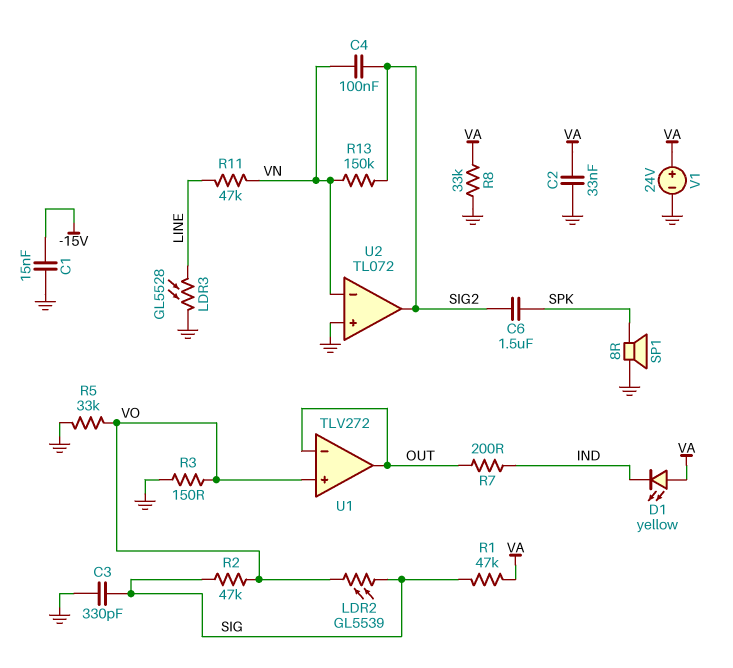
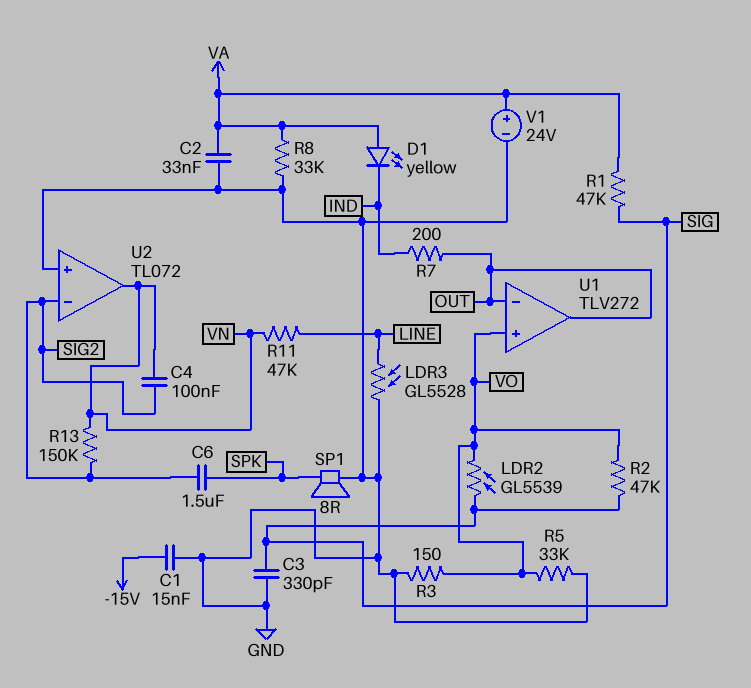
U2 pin in-: VN -> SIG2
U2 pin out: SIG2 -> VN

